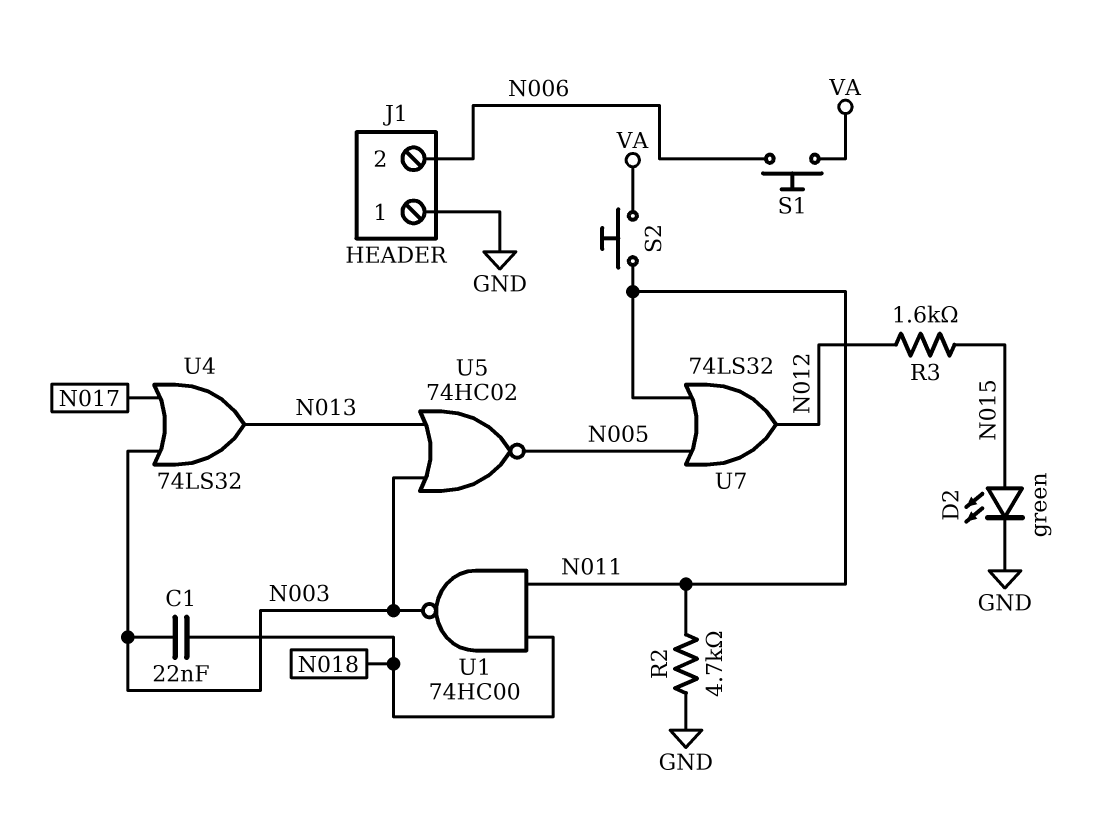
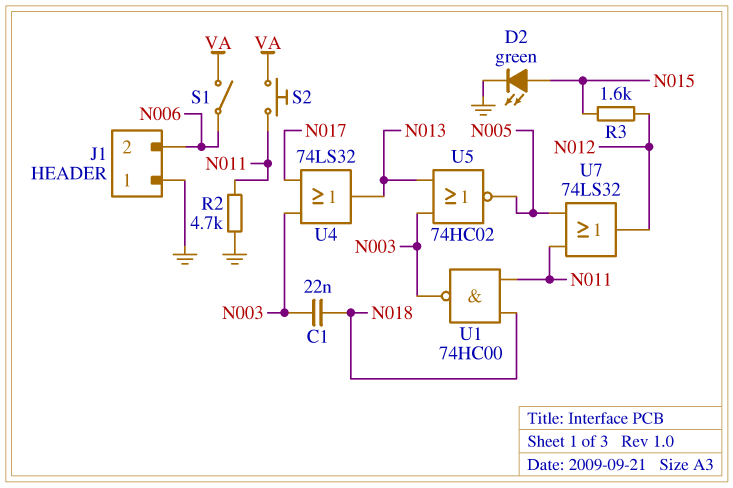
S1: button (N006, VA) -> switch (N006, VA)

